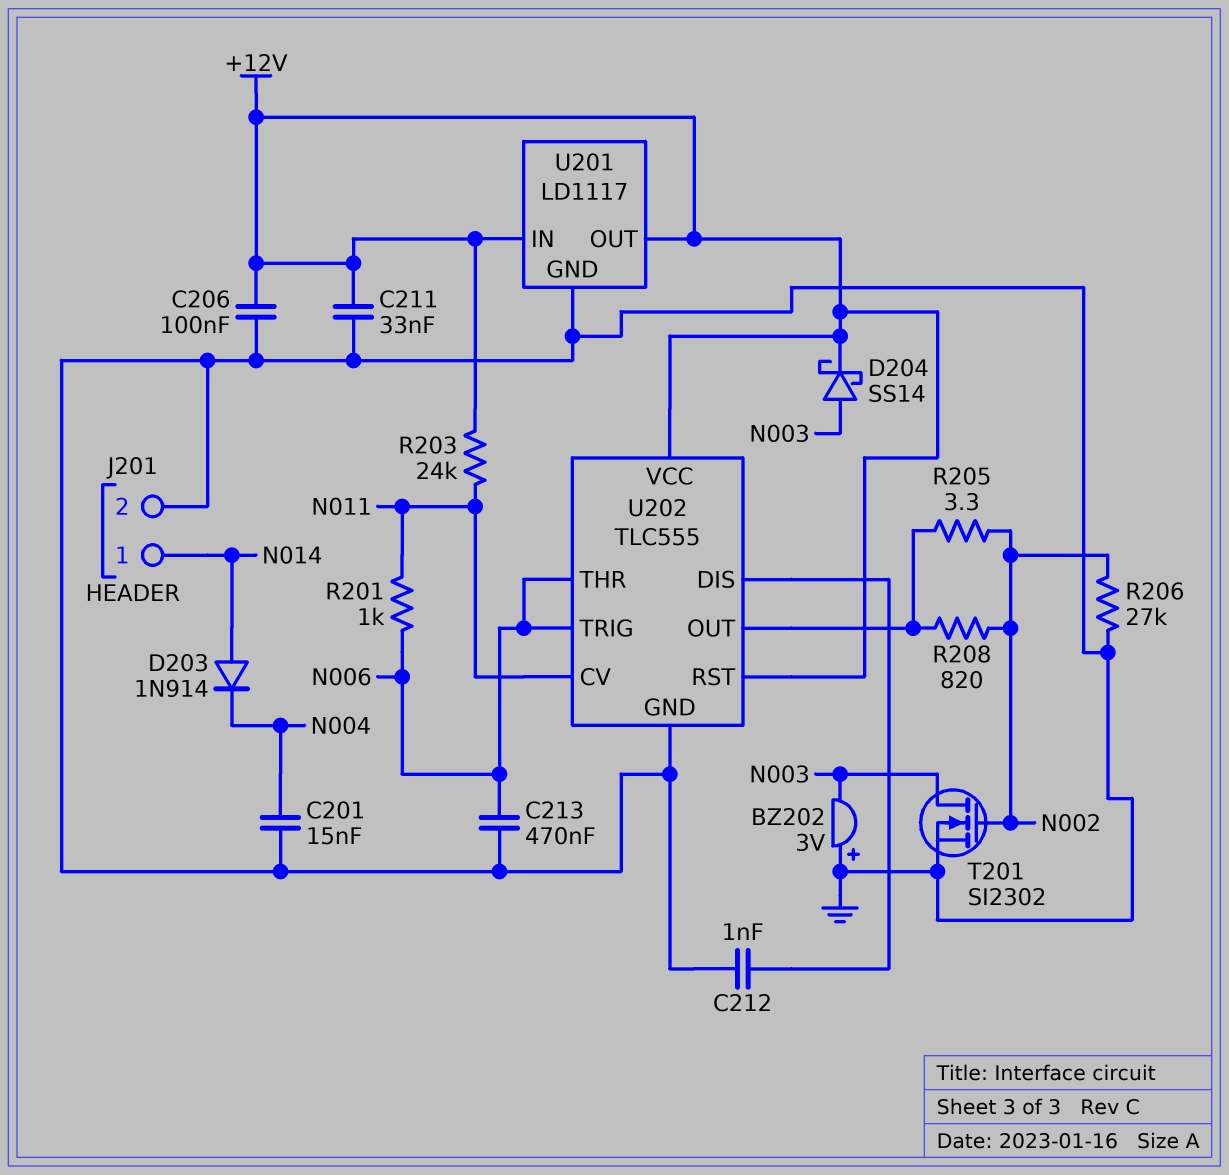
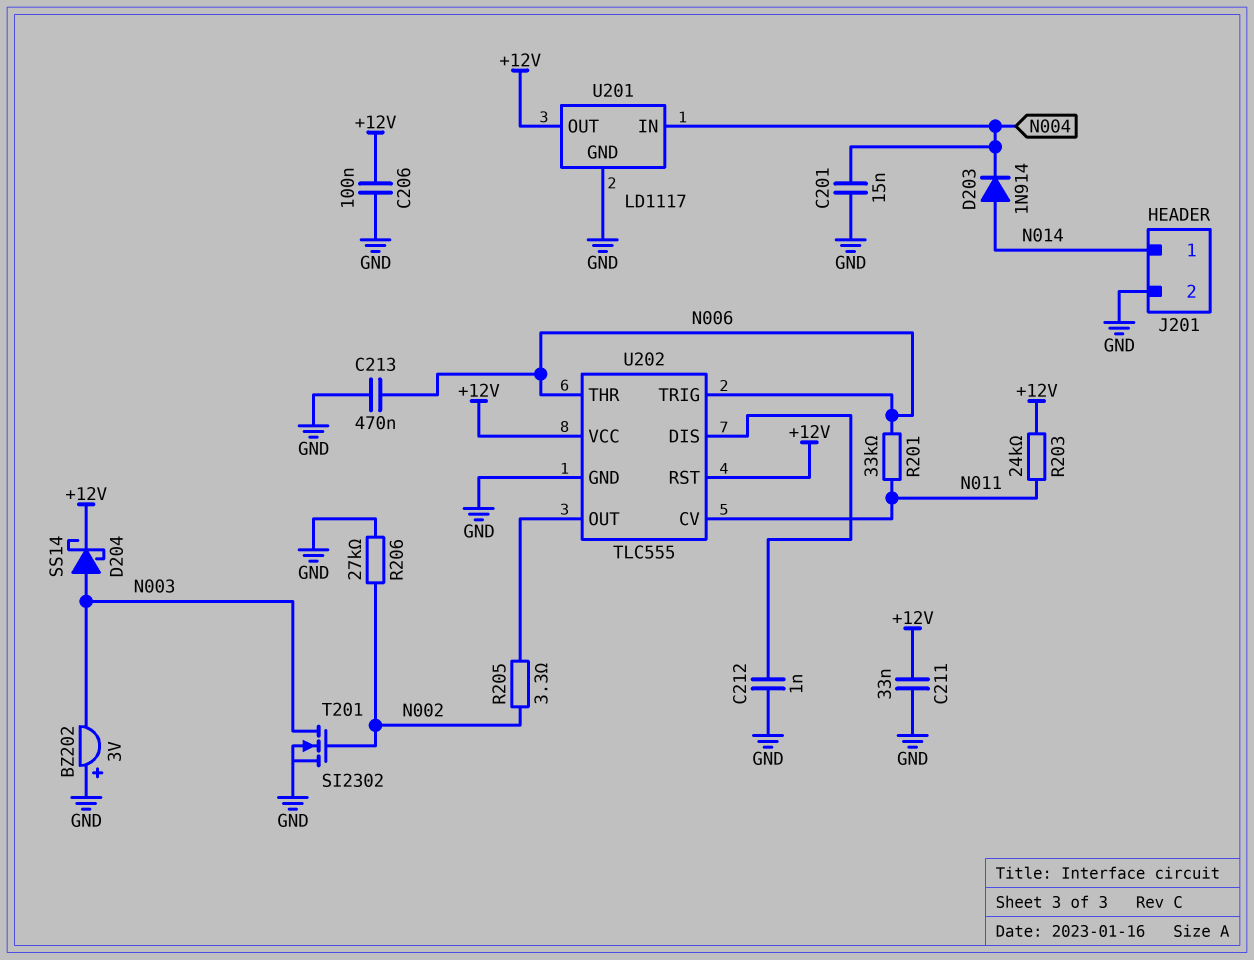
R201: 1k (N006, N011) -> 33k (N006, N011)
R208: 820 (N002, U202/OUT) -> none
U201 pin IN: +12V -> N004

